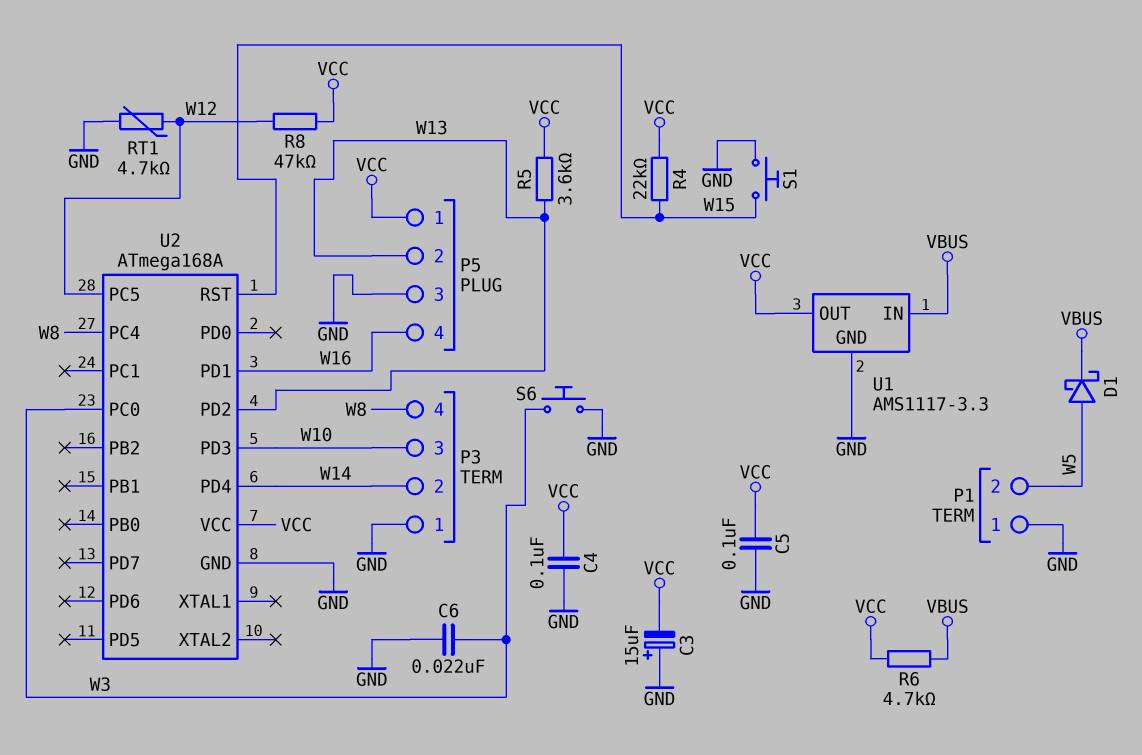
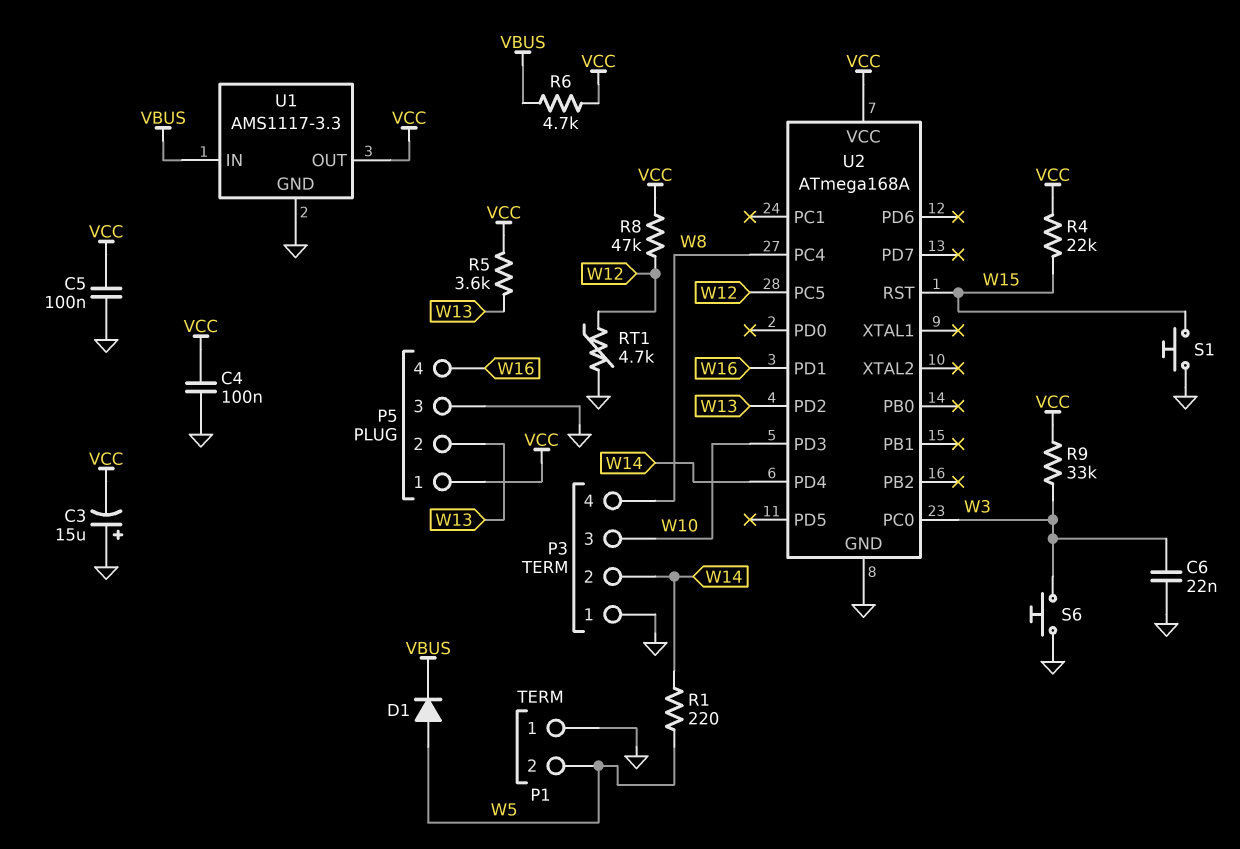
D1: schottky (A W5, K VBUS) -> diode (A W5, K VBUS)
R1: none -> 220 (W5, W14)
R9: none -> 33k (VCC, W3)

